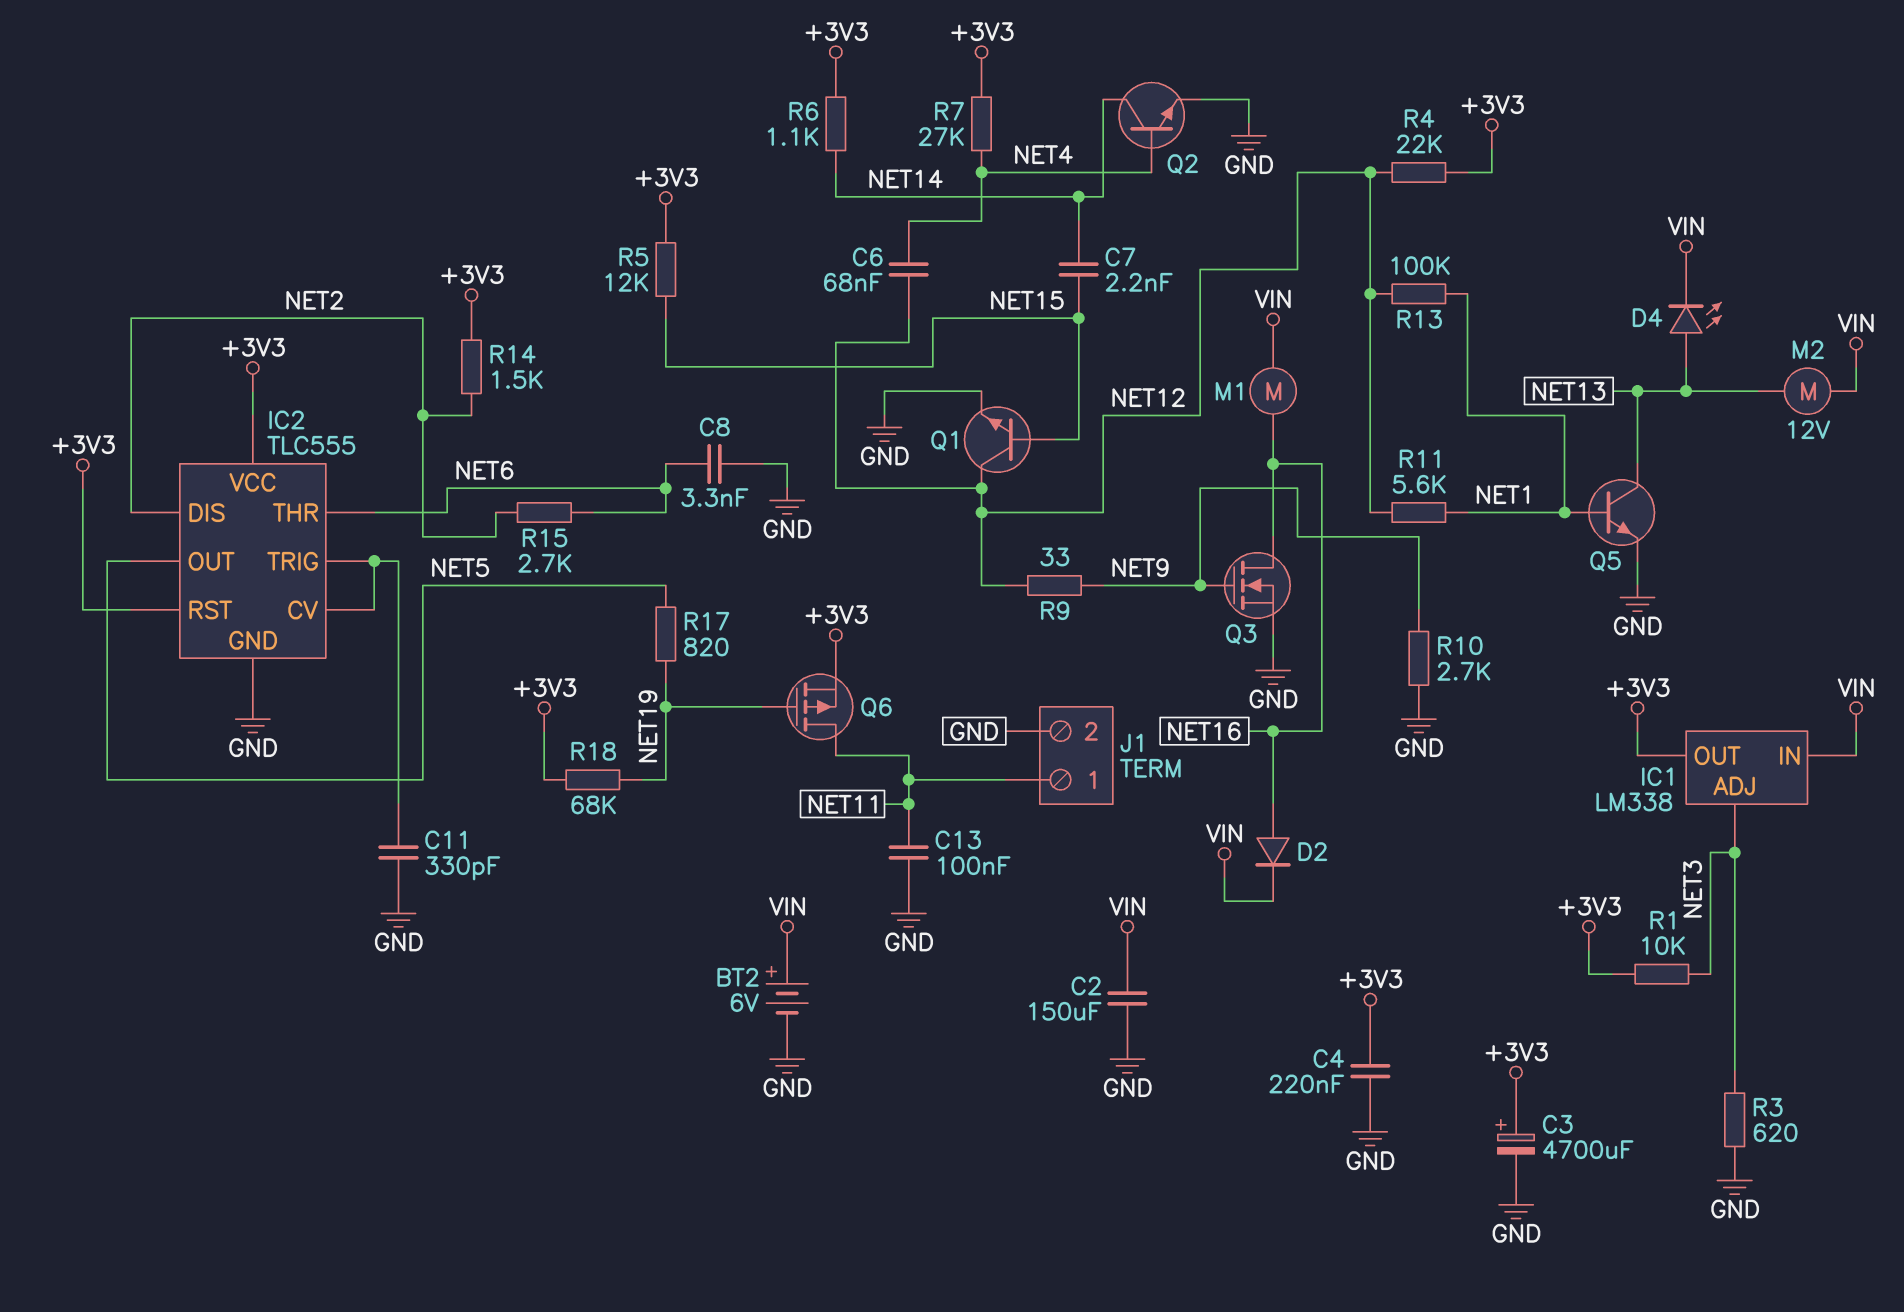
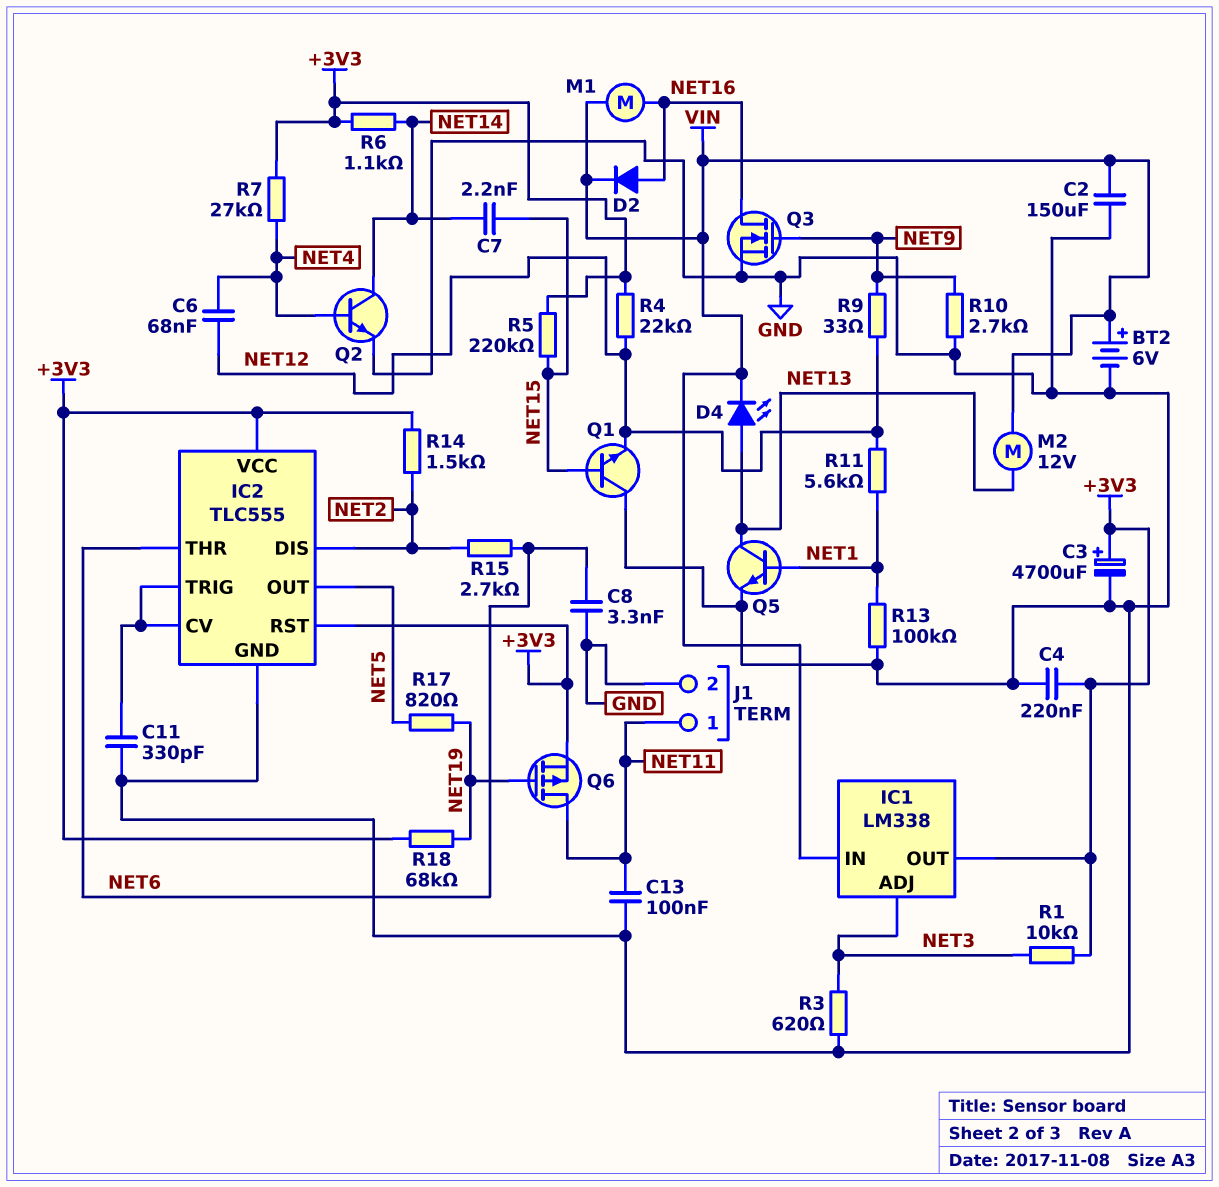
Q1: NPN (B NET15, C NET12, E GND) -> NPN (B NET15, C GND, E NET12)
R5: 12k (+3V3, NET15) -> 220k (+3V3, NET15)
R13: 100k (NET1, NET12) -> 100k (GND, NET1)

